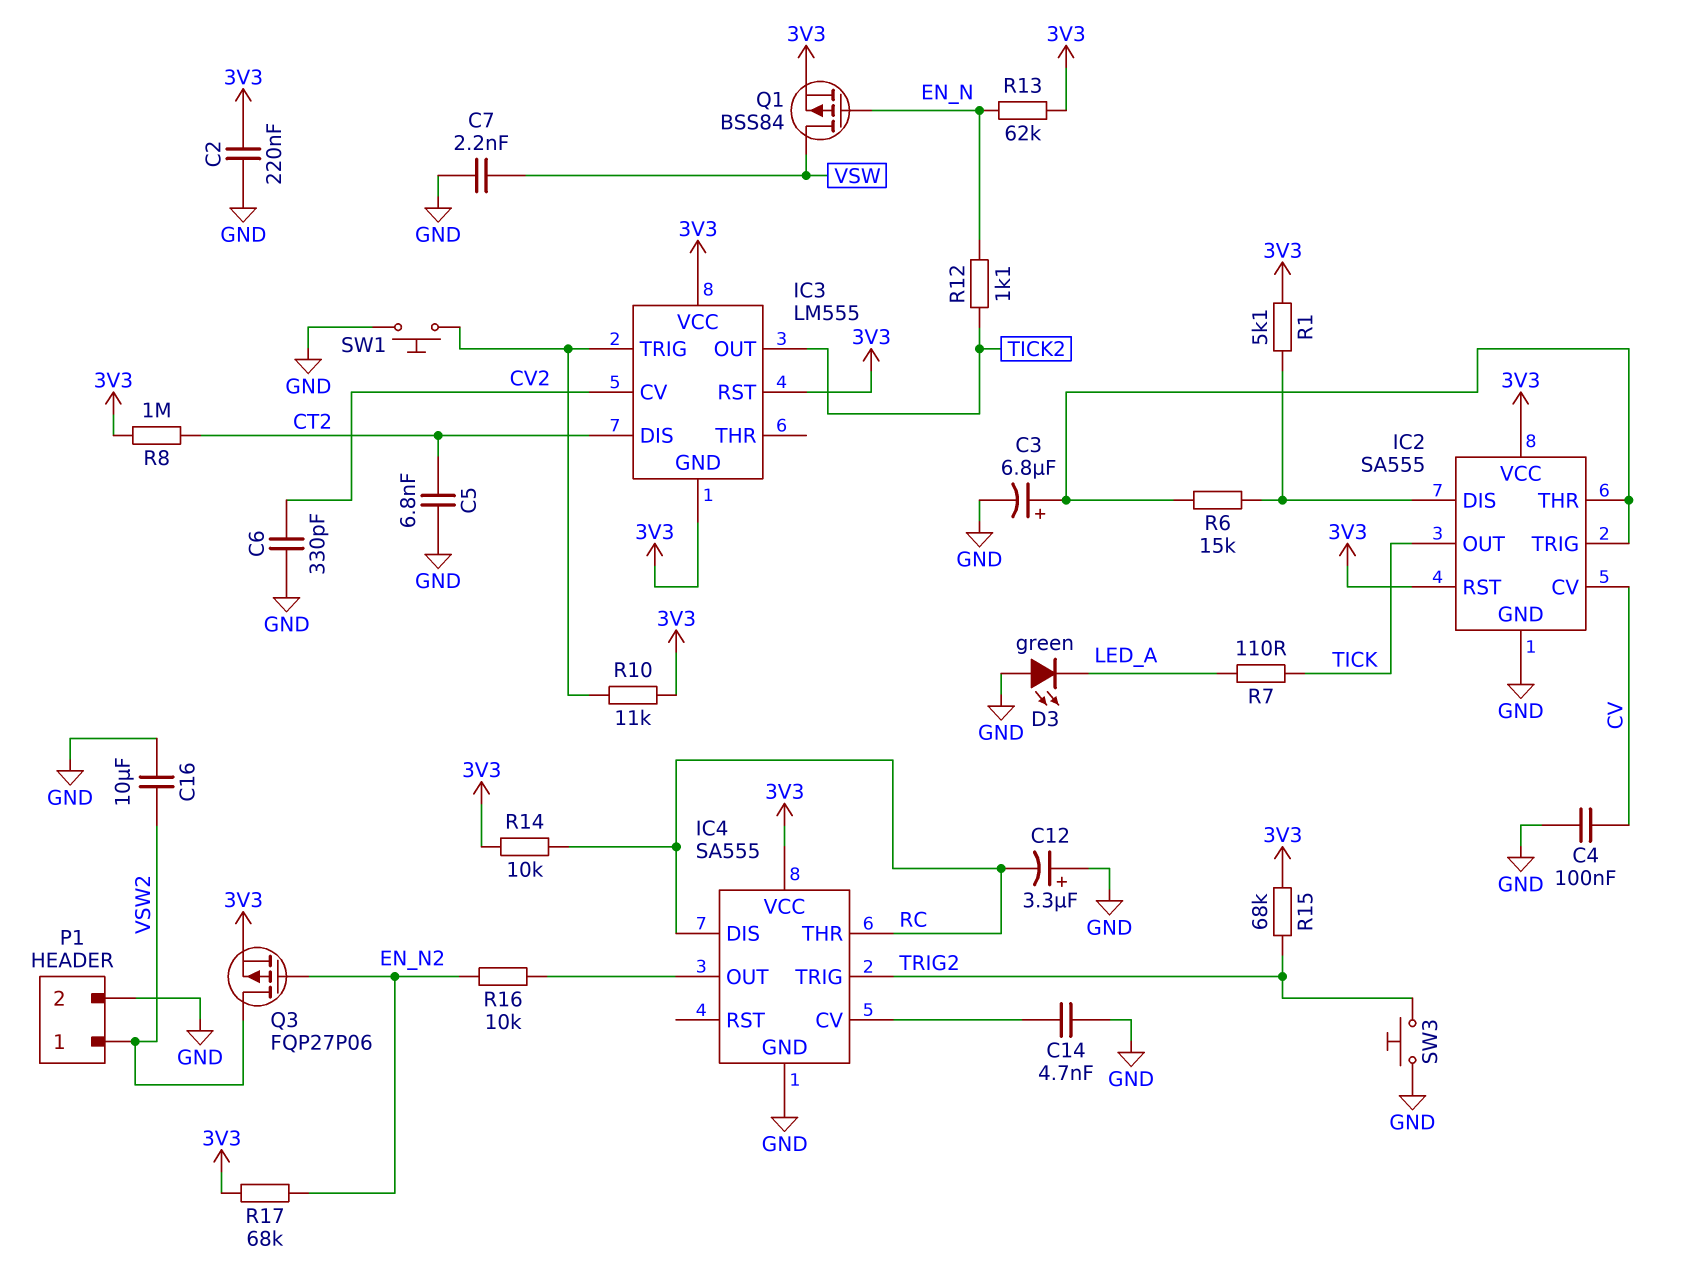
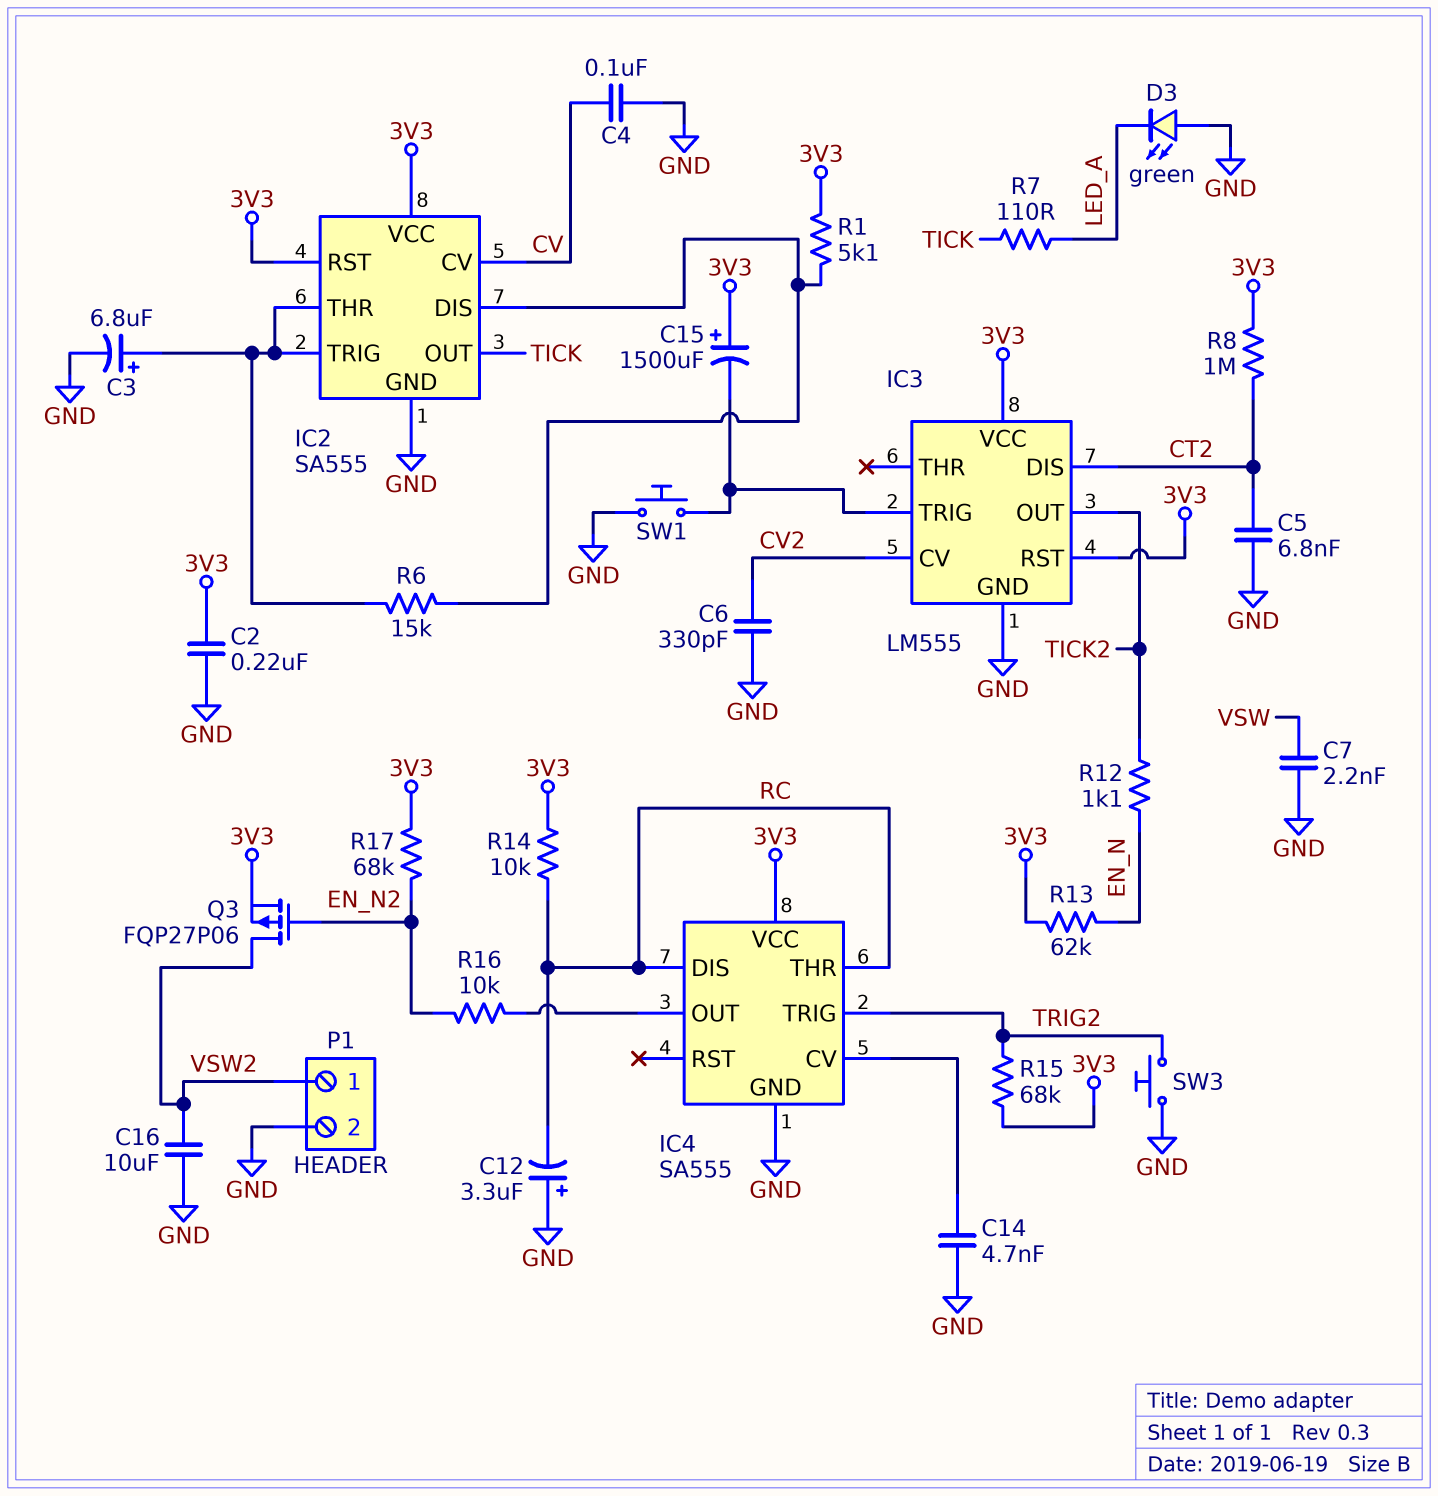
C15: none -> 1500uF (plus 3V3, minus IC3/TRIG)
IC3 pin GND: 3V3 -> GND
Q1: PMOS BSS84 (G EN_N, D VSW, S 3V3) -> none
R10: 11k (3V3, IC3/TRIG) -> none

